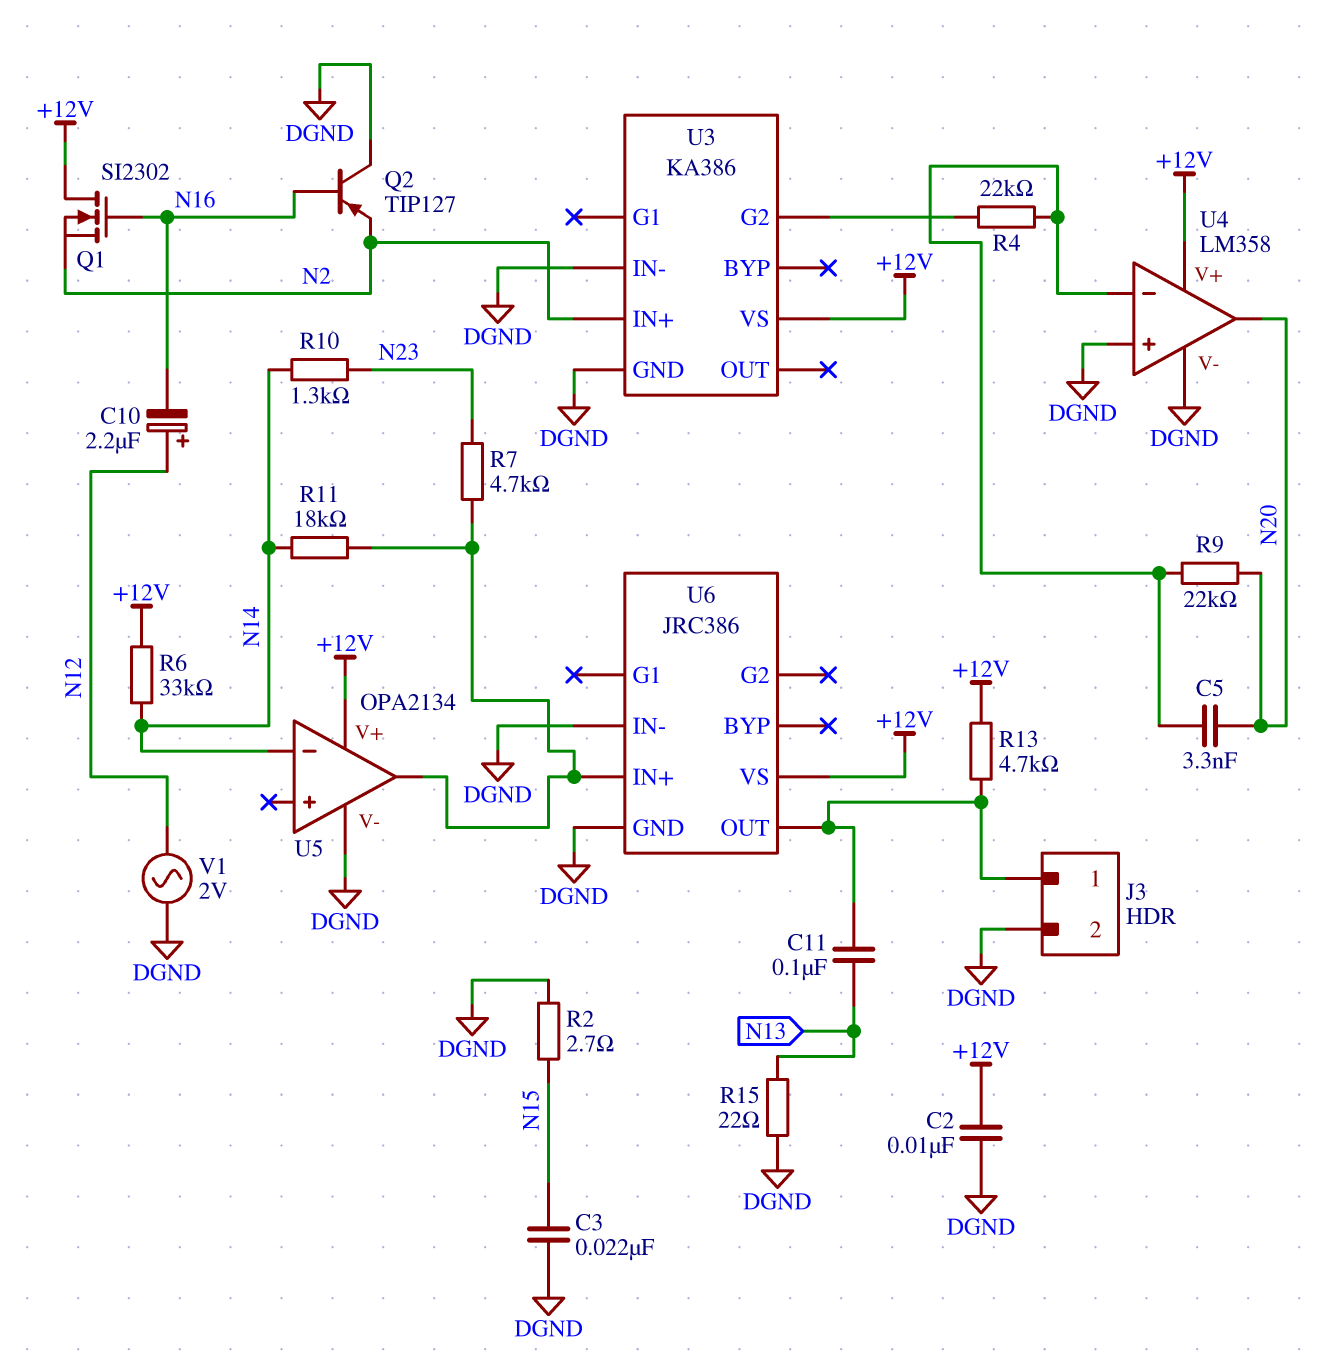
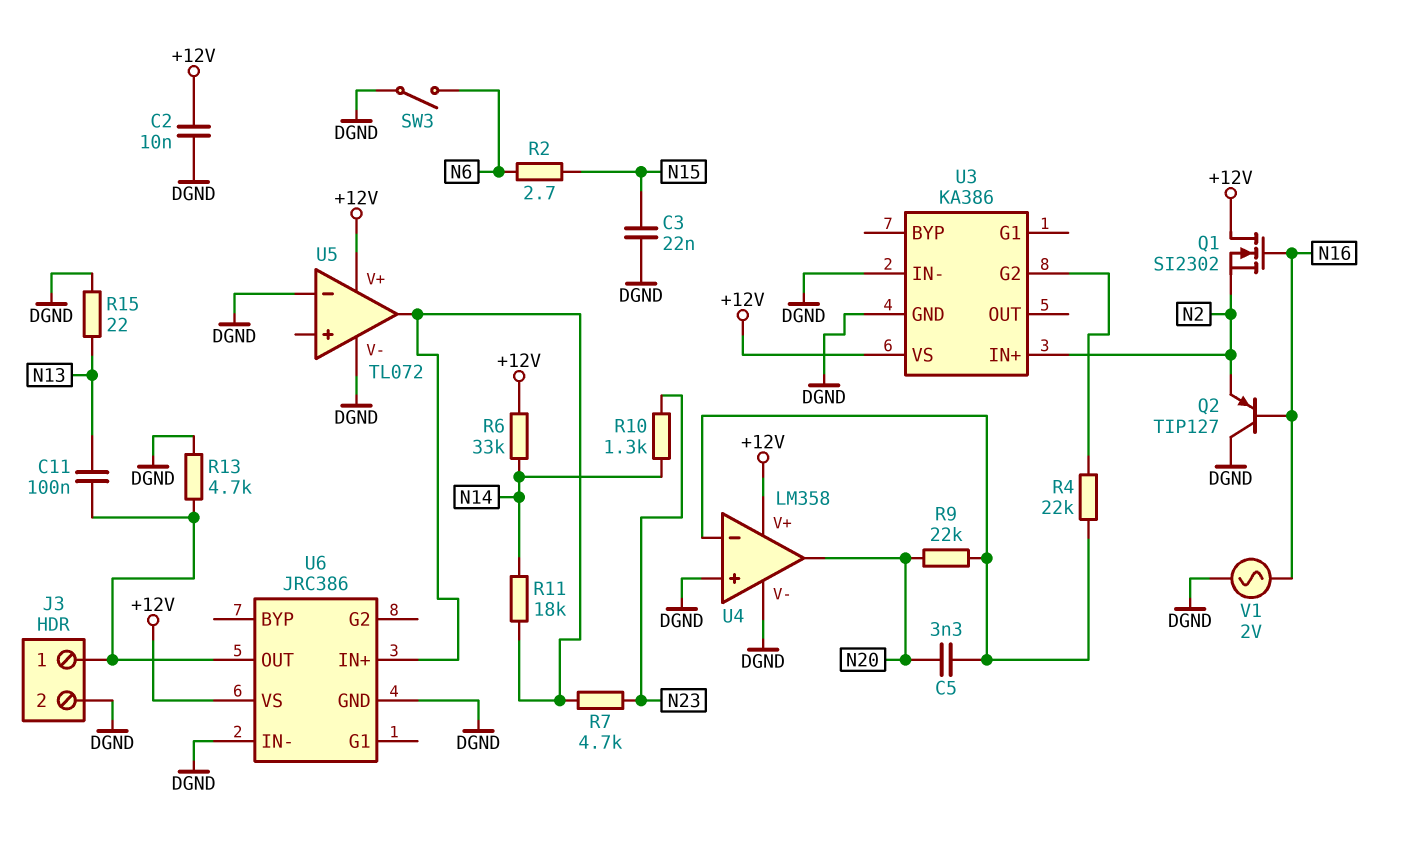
C10: 2.2uF (plus N12, minus N16) -> none
R2: 2.7 (DGND, N15) -> 2.7 (N6, N15)
R13: 4.7k (+12V, J3/1) -> 4.7k (DGND, J3/1)
SW3: none -> switch (DGND, N6)
U5: OPA2134 -> TL072
U5 pin in-: N14 -> DGND
V1: AC 2V (DGND, N12) -> AC 2V (DGND, N16)

